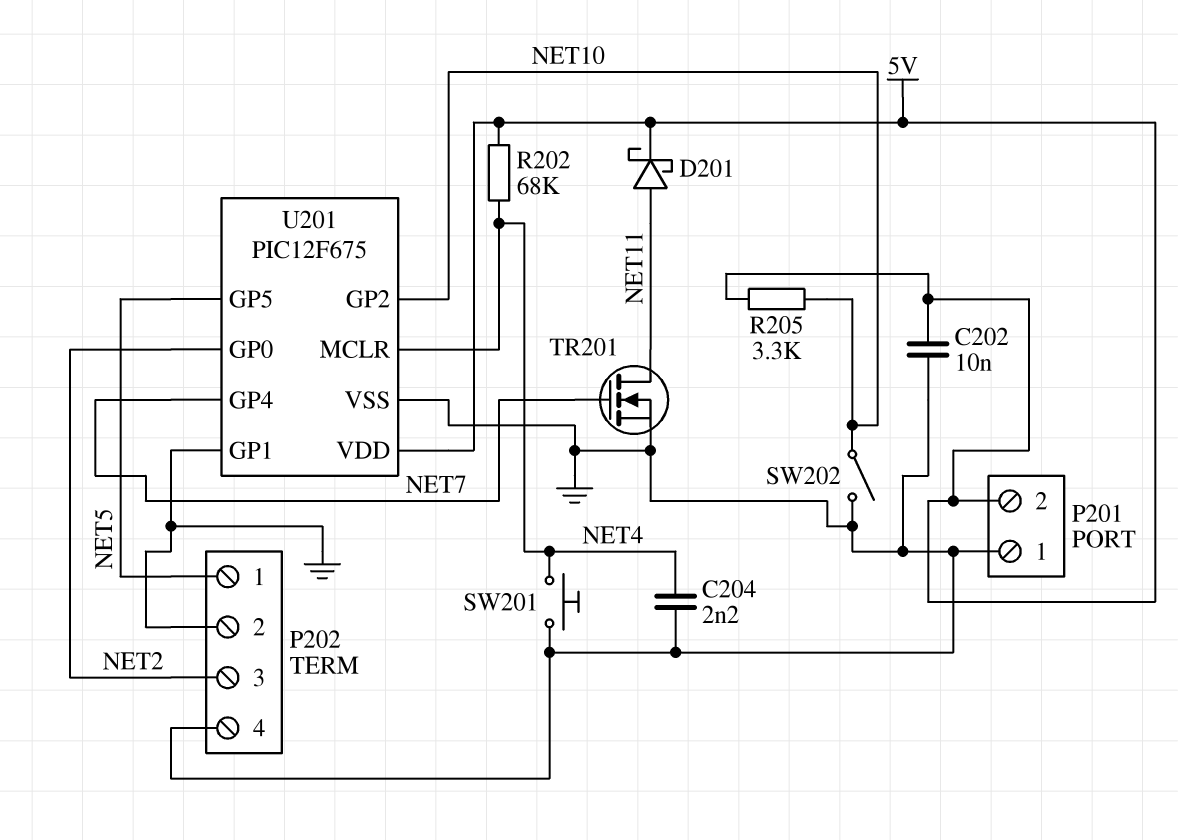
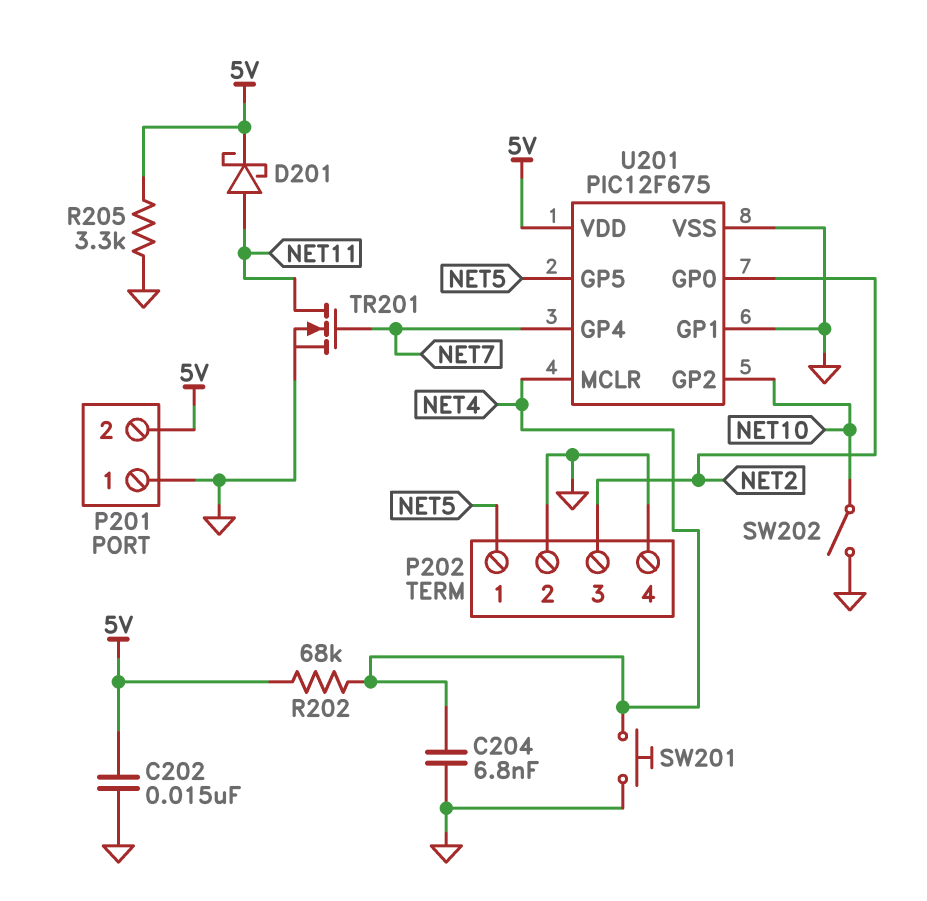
C202: 10nF (5V, GND) -> 15nF (5V, GND)
C204: 2.2nF (GND, NET4) -> 6.8nF (GND, NET4)
R205: 3.3k (5V, NET10) -> 3.3k (5V, GND)

